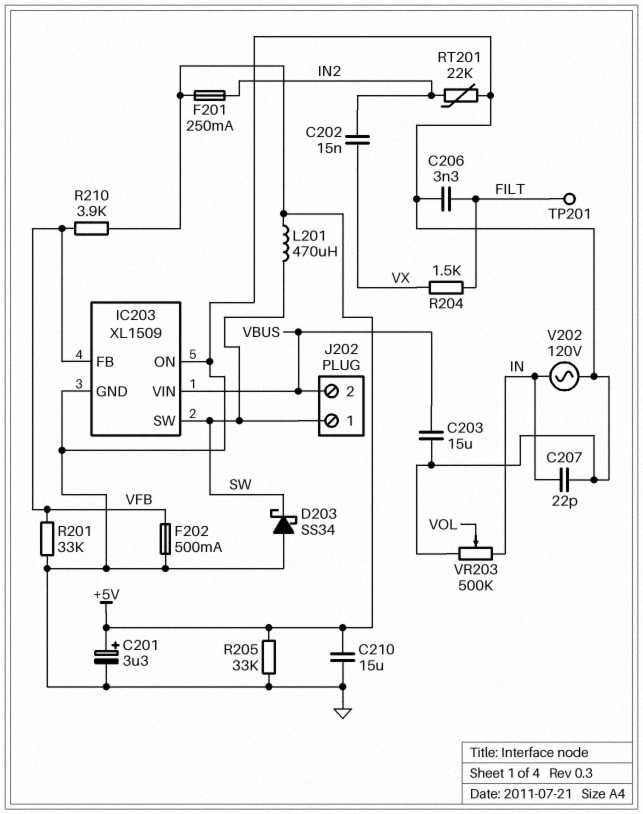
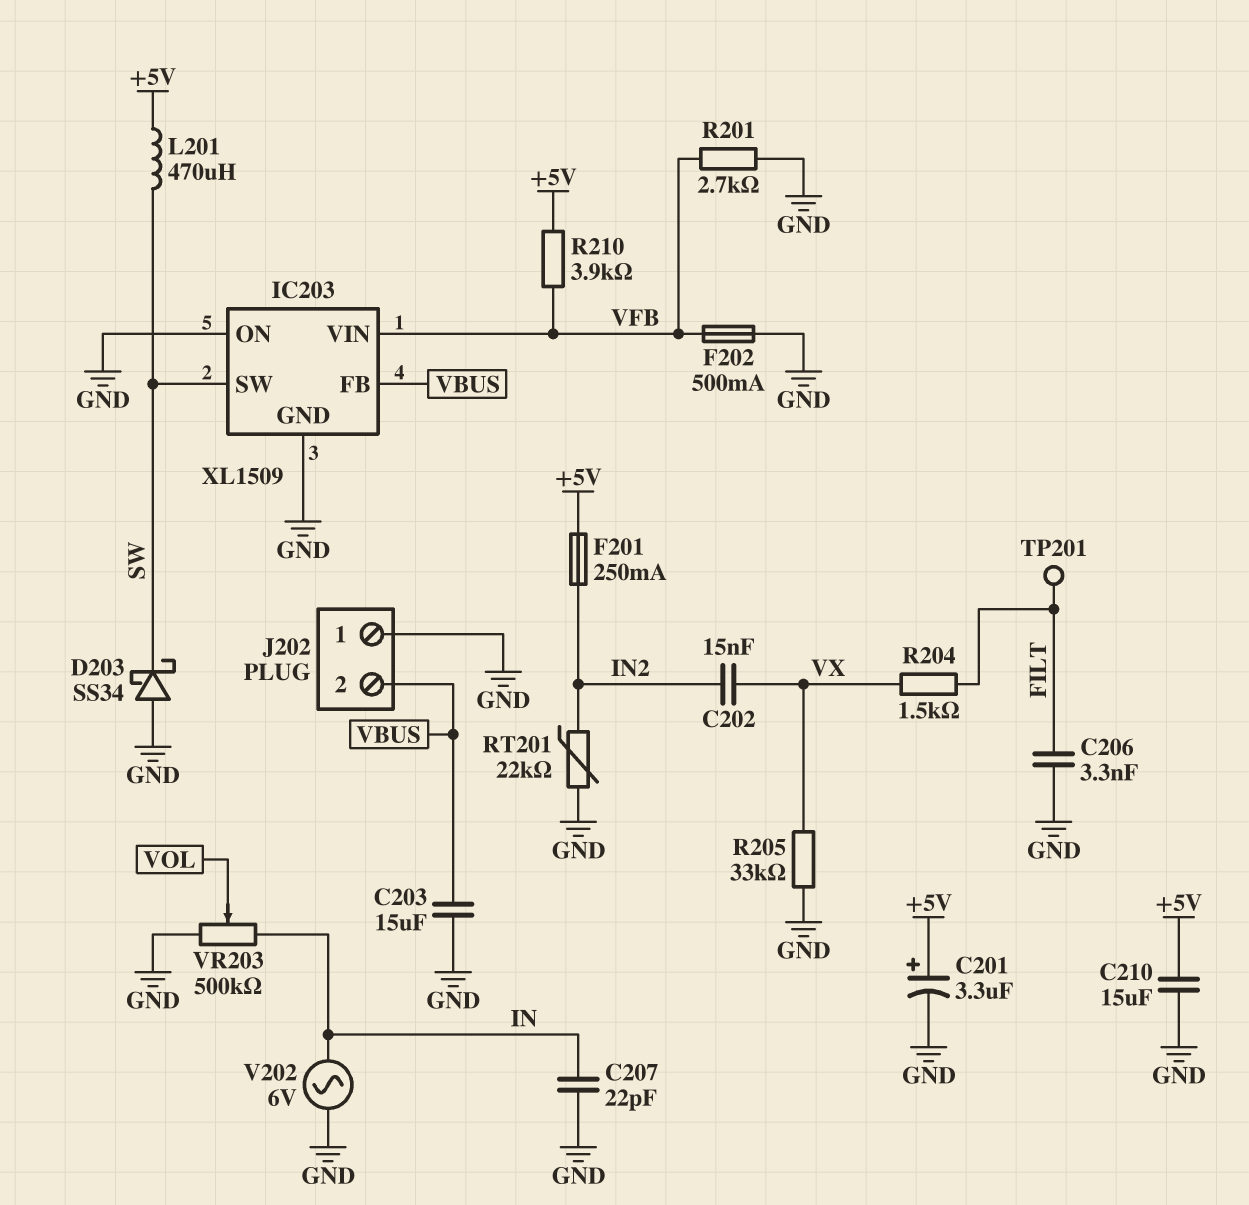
IC203 pin FB: VFB -> VBUS
IC203 pin VIN: VBUS -> VFB
J202 pin 1: SW -> GND
R201: 33k (GND, VFB) -> 2.7k (GND, VFB)
R205: 33k (+5V, GND) -> 33k (GND, VX)
V202: AC 120V (GND, IN) -> AC 6V (GND, IN)

